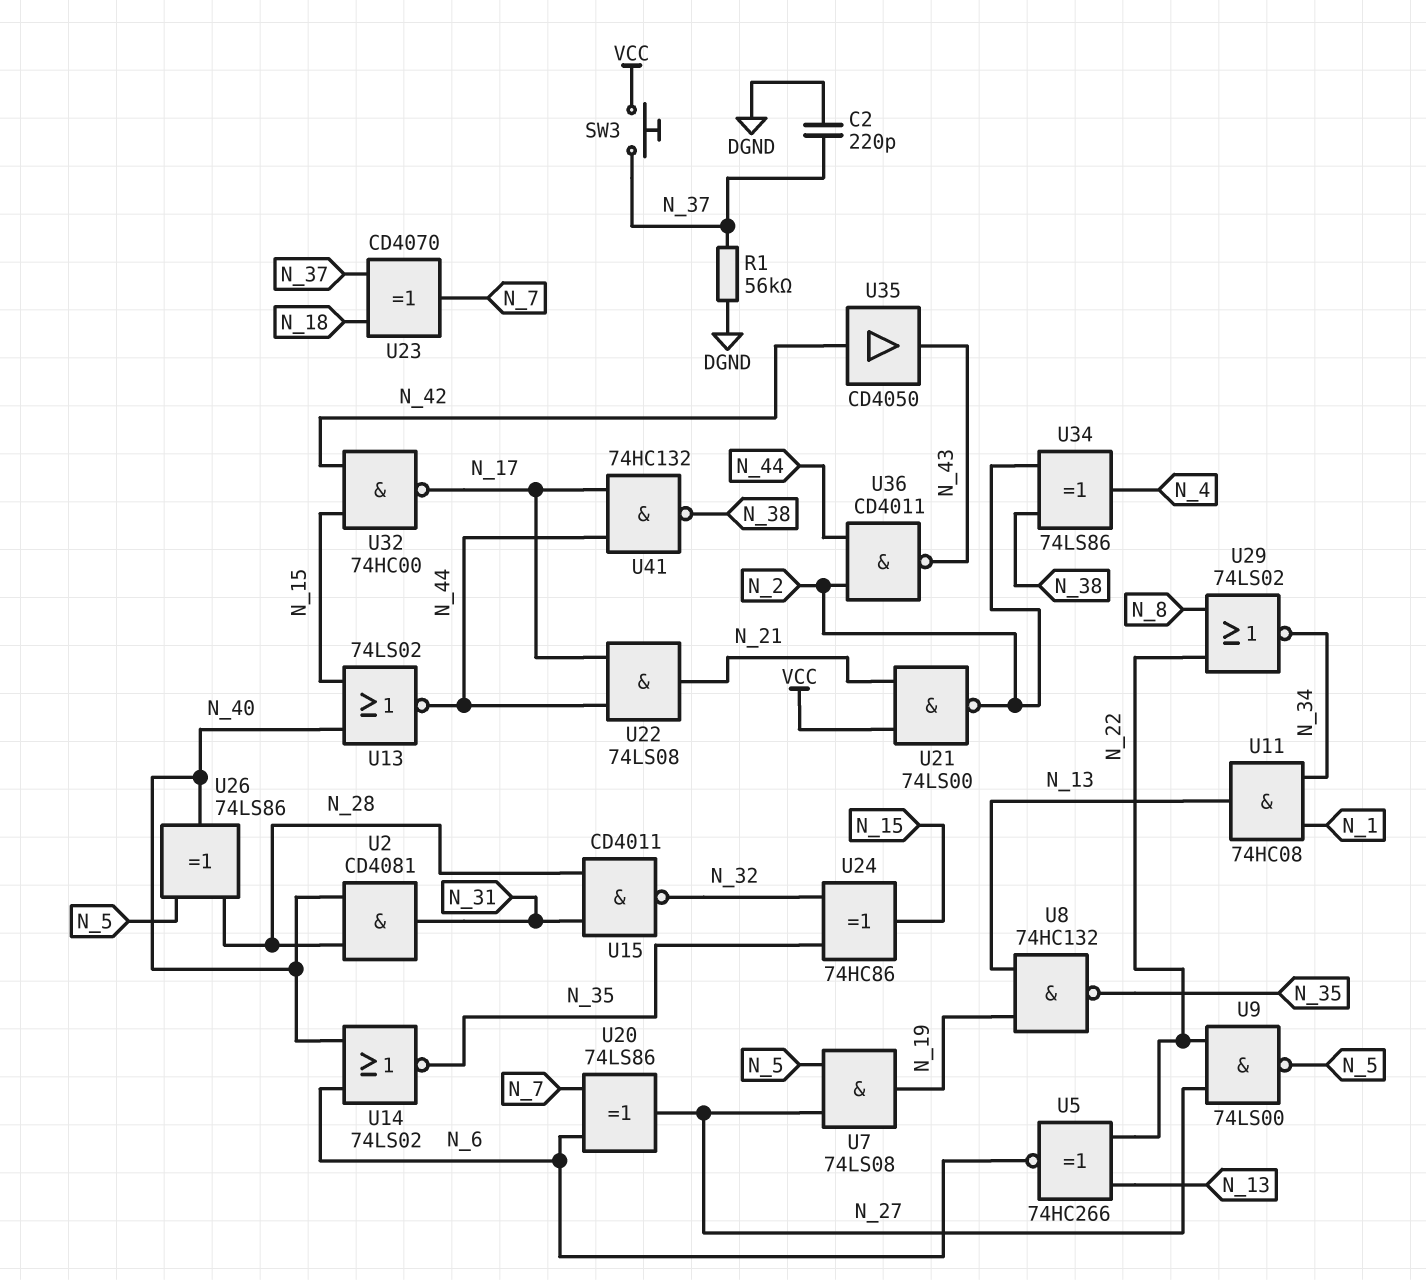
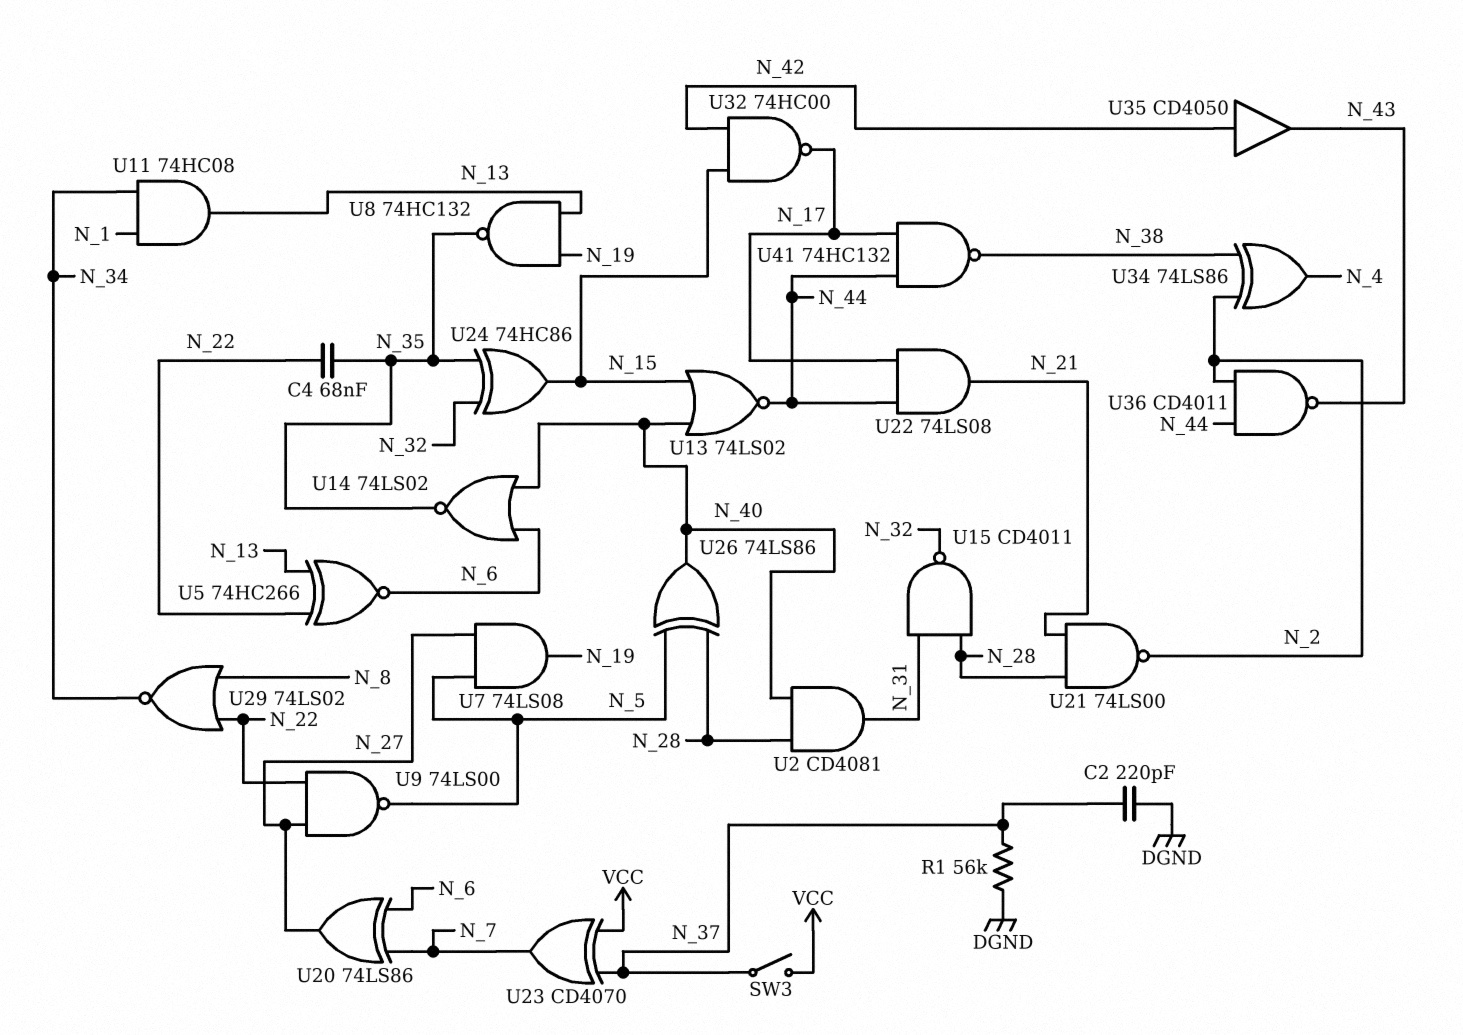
C4: none -> 68nF (N_22, N_35)
SW3: button (N_37, VCC) -> switch (N_37, VCC)
U21: NAND 74LS00 (in N_21, in VCC, out N_2) -> NAND 74LS00 (in N_21, in N_28, out N_2)
U23: XOR CD4070 (in N_18, in N_37, out N_7) -> XOR CD4070 (in N_37, in VCC, out N_7)

